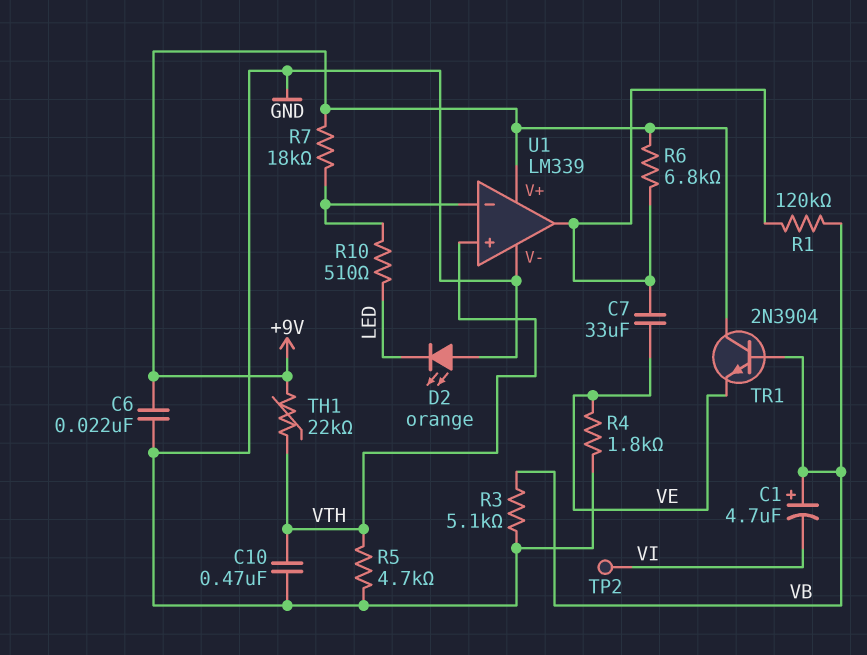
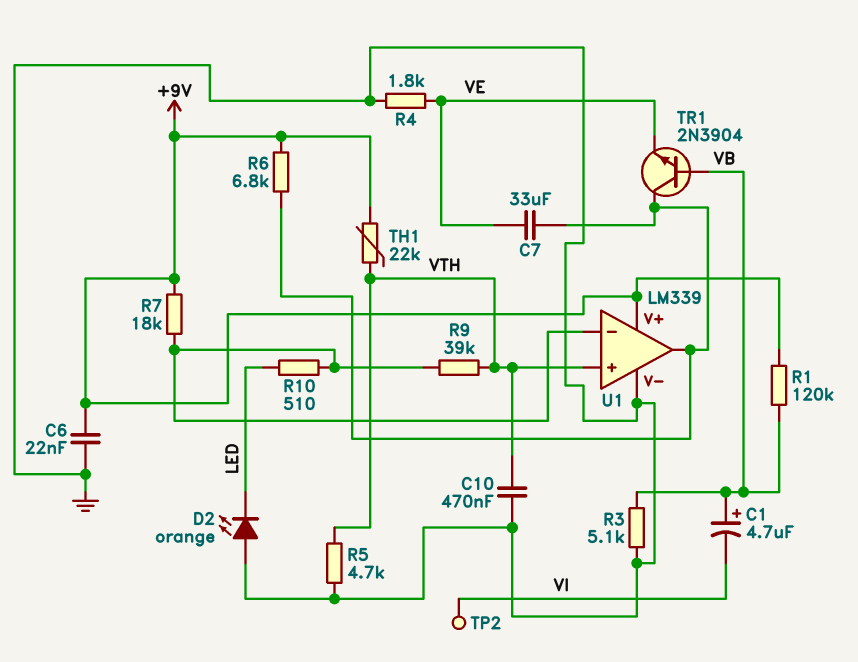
R1: 120k (U1/out, VB) -> 120k (+9V, VB)
R9: none -> 39k (U1/in-, VTH)
TR1: NPN 2N3904 (B VB, C +9V, E VE) -> NPN 2N3904 (B VB, C U1/out, E VE)

